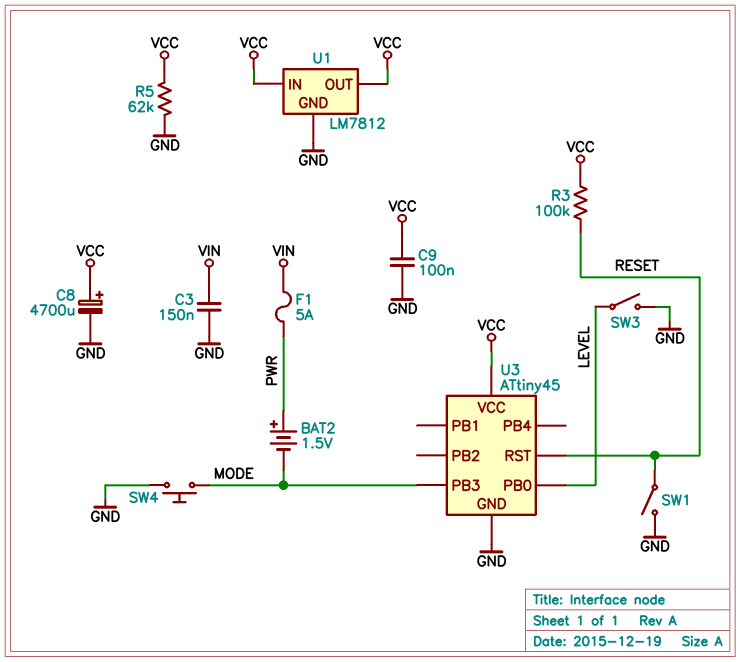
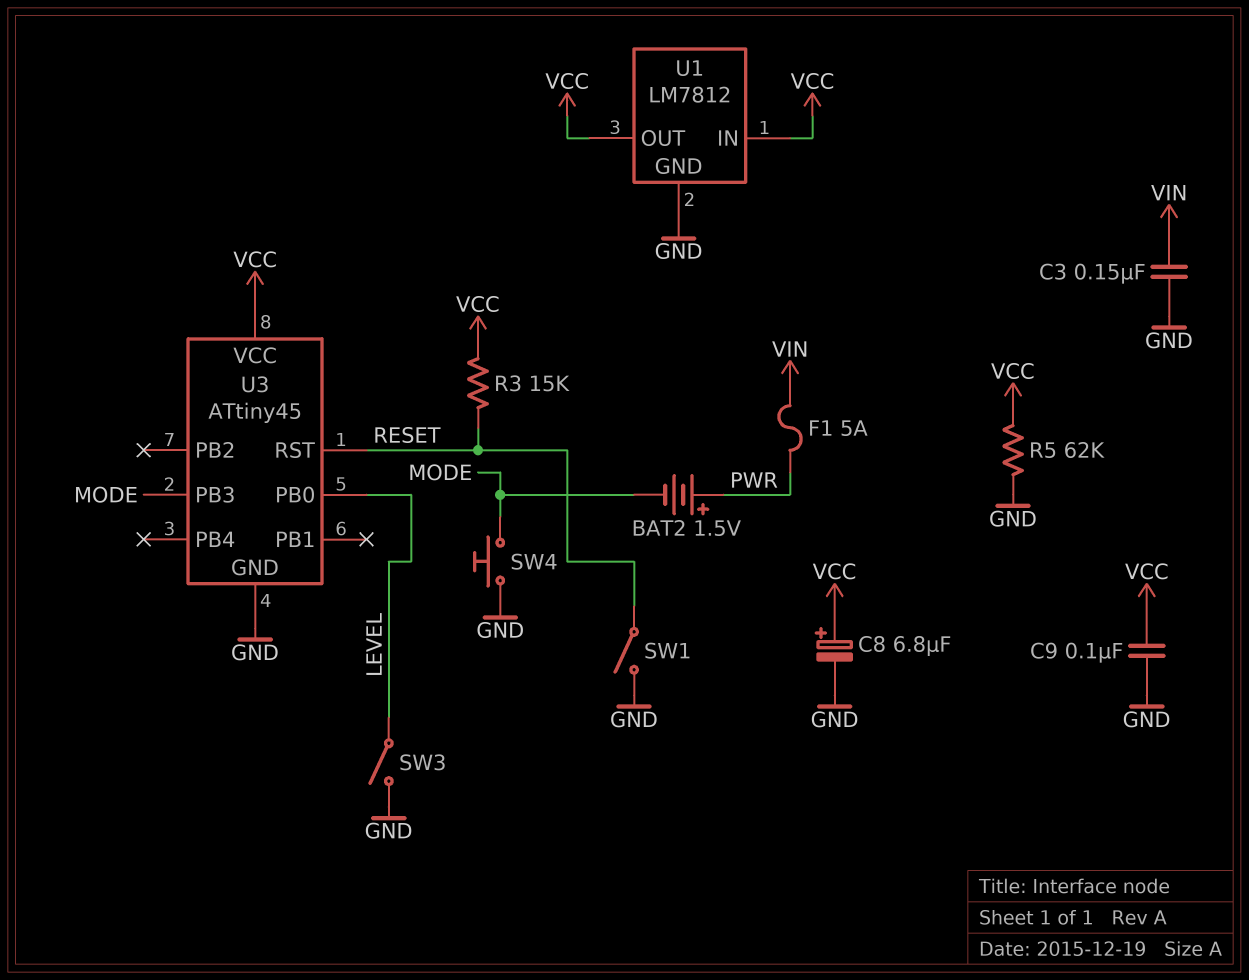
C8: 4700uF (plus VCC, minus GND) -> 6.8uF (plus VCC, minus GND)
R3: 100k (RESET, VCC) -> 15k (RESET, VCC)

